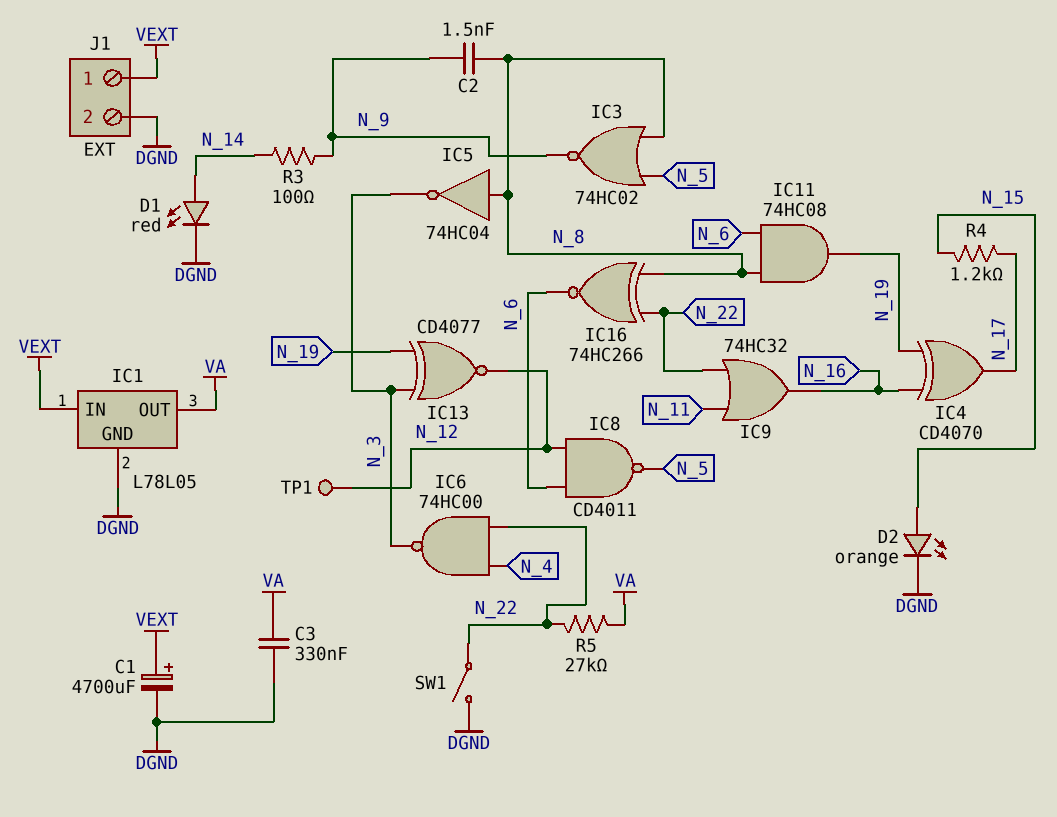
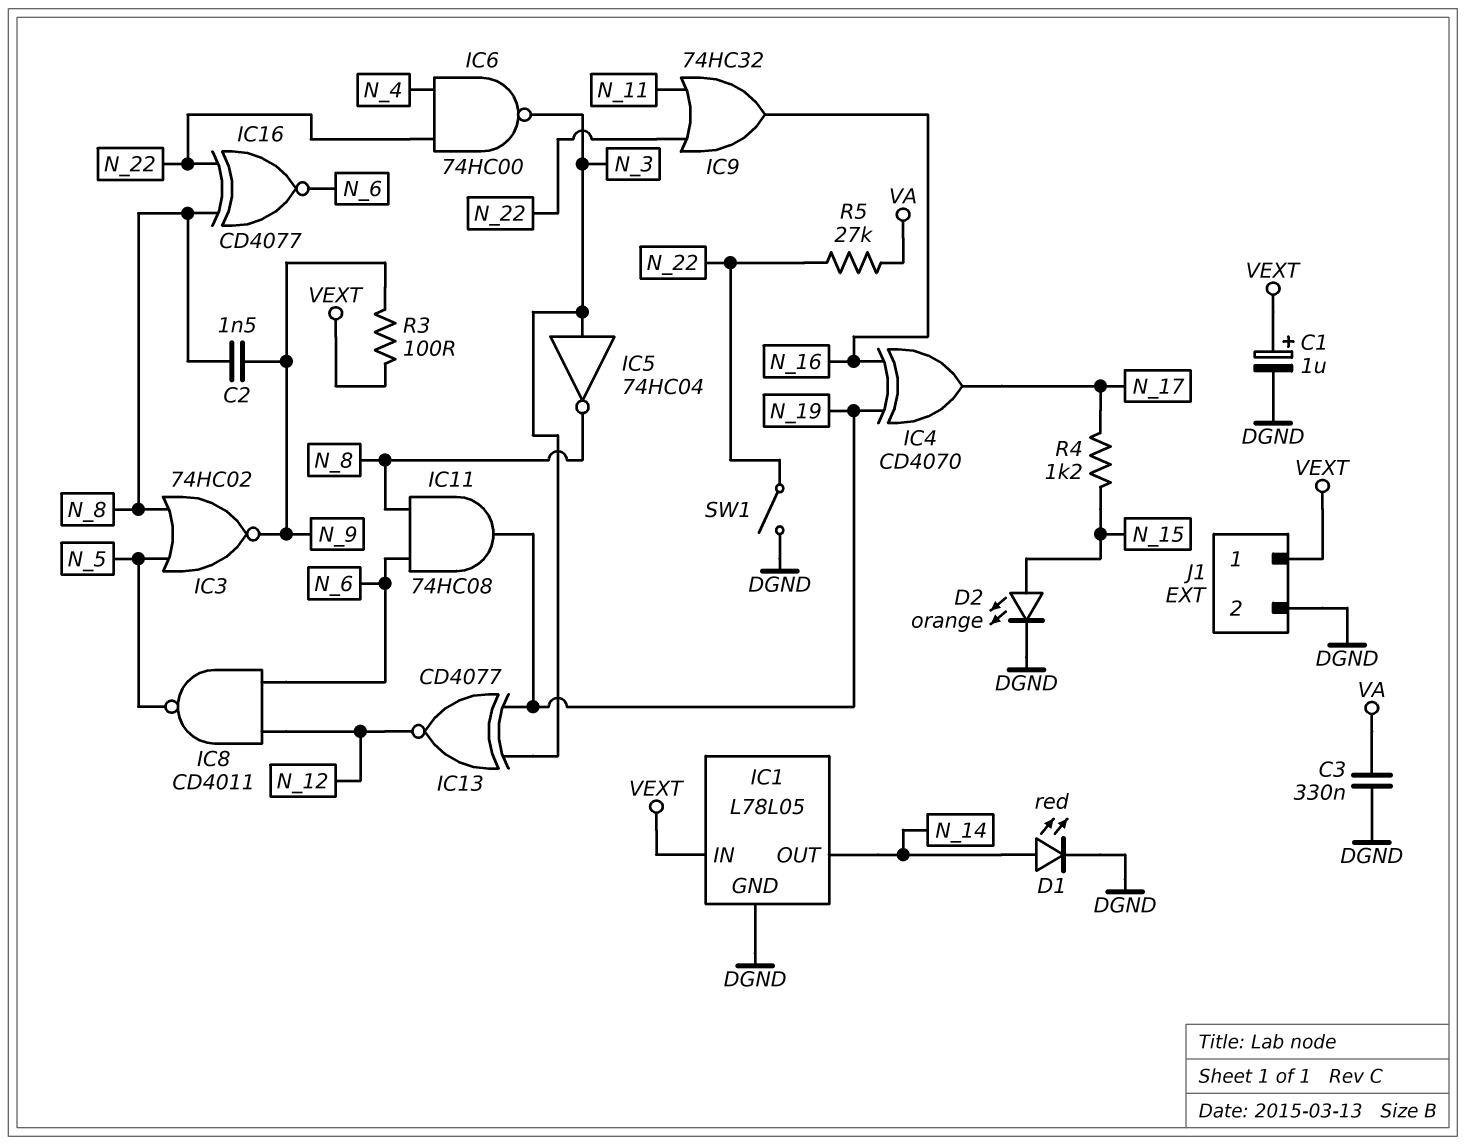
C1: 4700uF (plus VEXT, minus DGND) -> 1uF (plus VEXT, minus DGND)
IC1 pin OUT: VA -> N_14
IC5: NOT 74HC04 (in N_8, out N_3) -> NOT 74HC04 (in N_3, out N_8)
IC16: XNOR 74HC266 (in N_8, in N_22, out N_6) -> XNOR CD4077 (in N_8, in N_22, out N_6)
R3: 100 (N_9, N_14) -> 100 (N_9, VEXT)
TP1: test point (N_12) -> none

